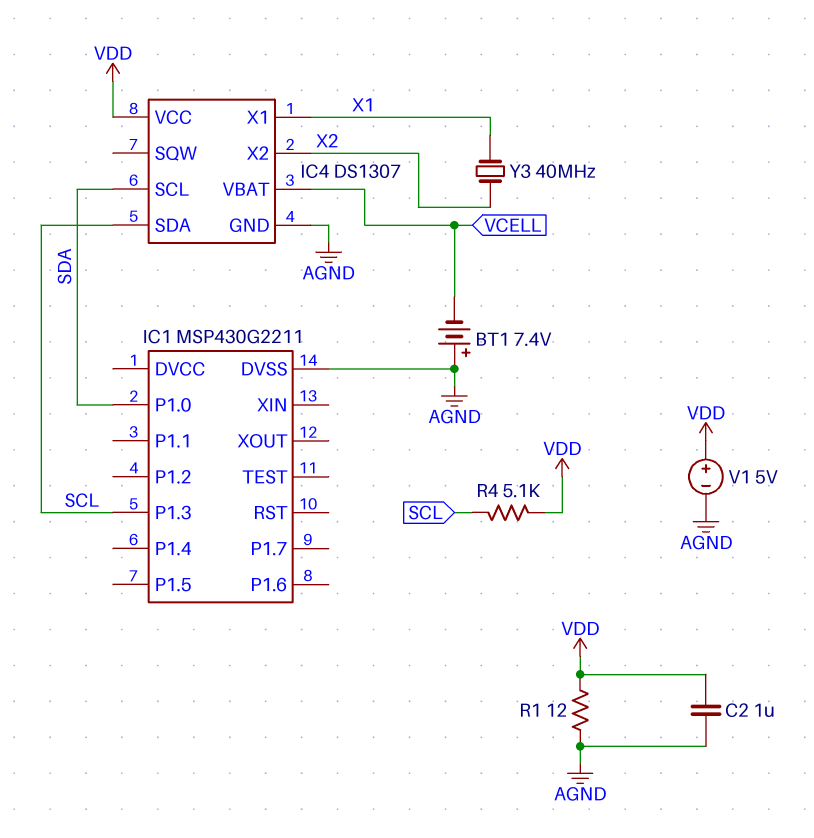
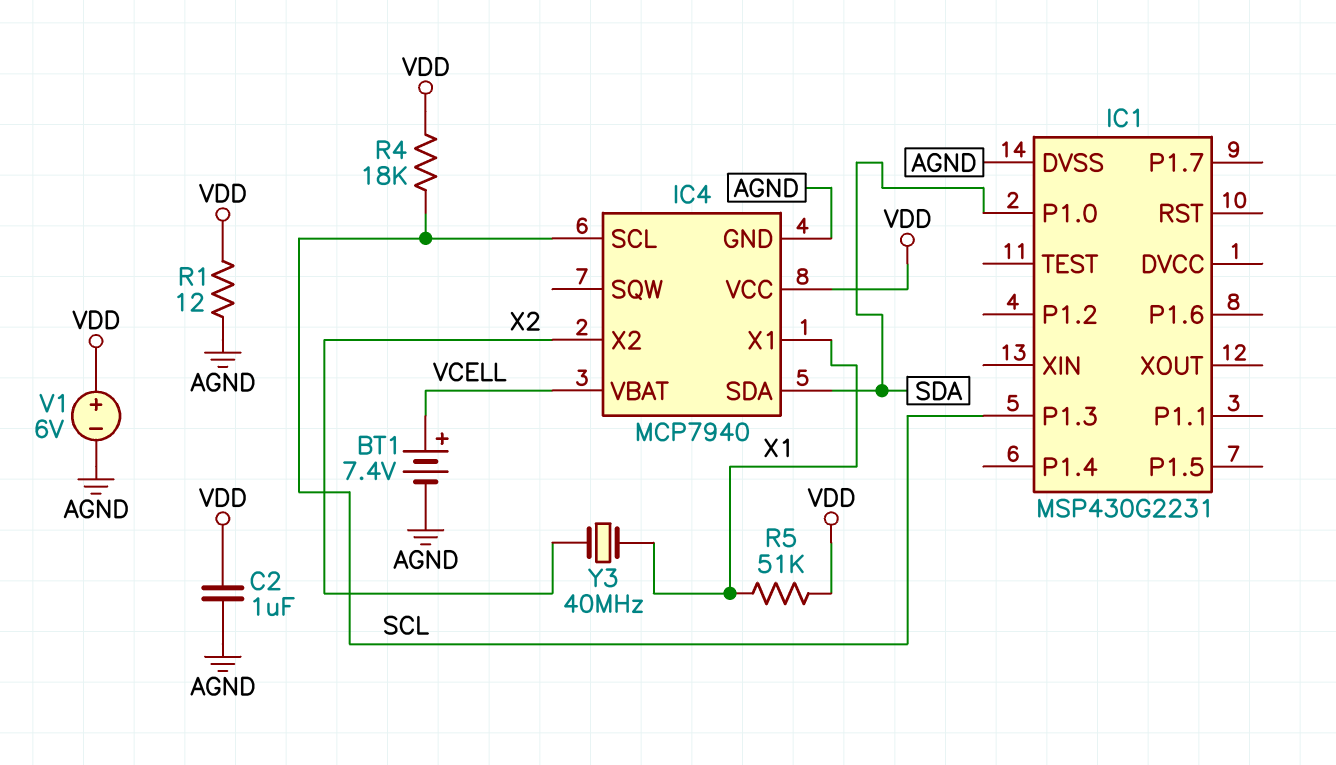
BT1: 7.4V (plus AGND, minus VCELL) -> 7.4V (plus VCELL, minus AGND)
IC1: MSP430G2211 -> MSP430G2231
IC4: DS1307 -> MCP7940
IC4 pin SCL: SDA -> SCL
IC4 pin SDA: SCL -> SDA
R4: 5.1k (SCL, VDD) -> 18k (SCL, VDD)
R5: none -> 51k (VDD, X1)
V1: 5V (plus VDD, minus AGND) -> 6V (plus VDD, minus AGND)

